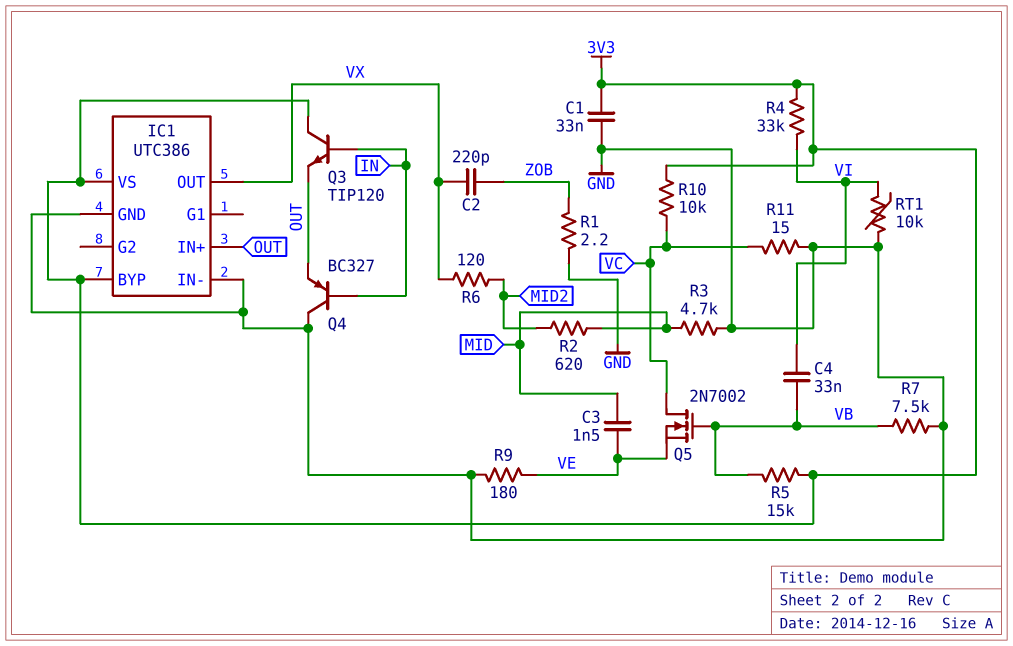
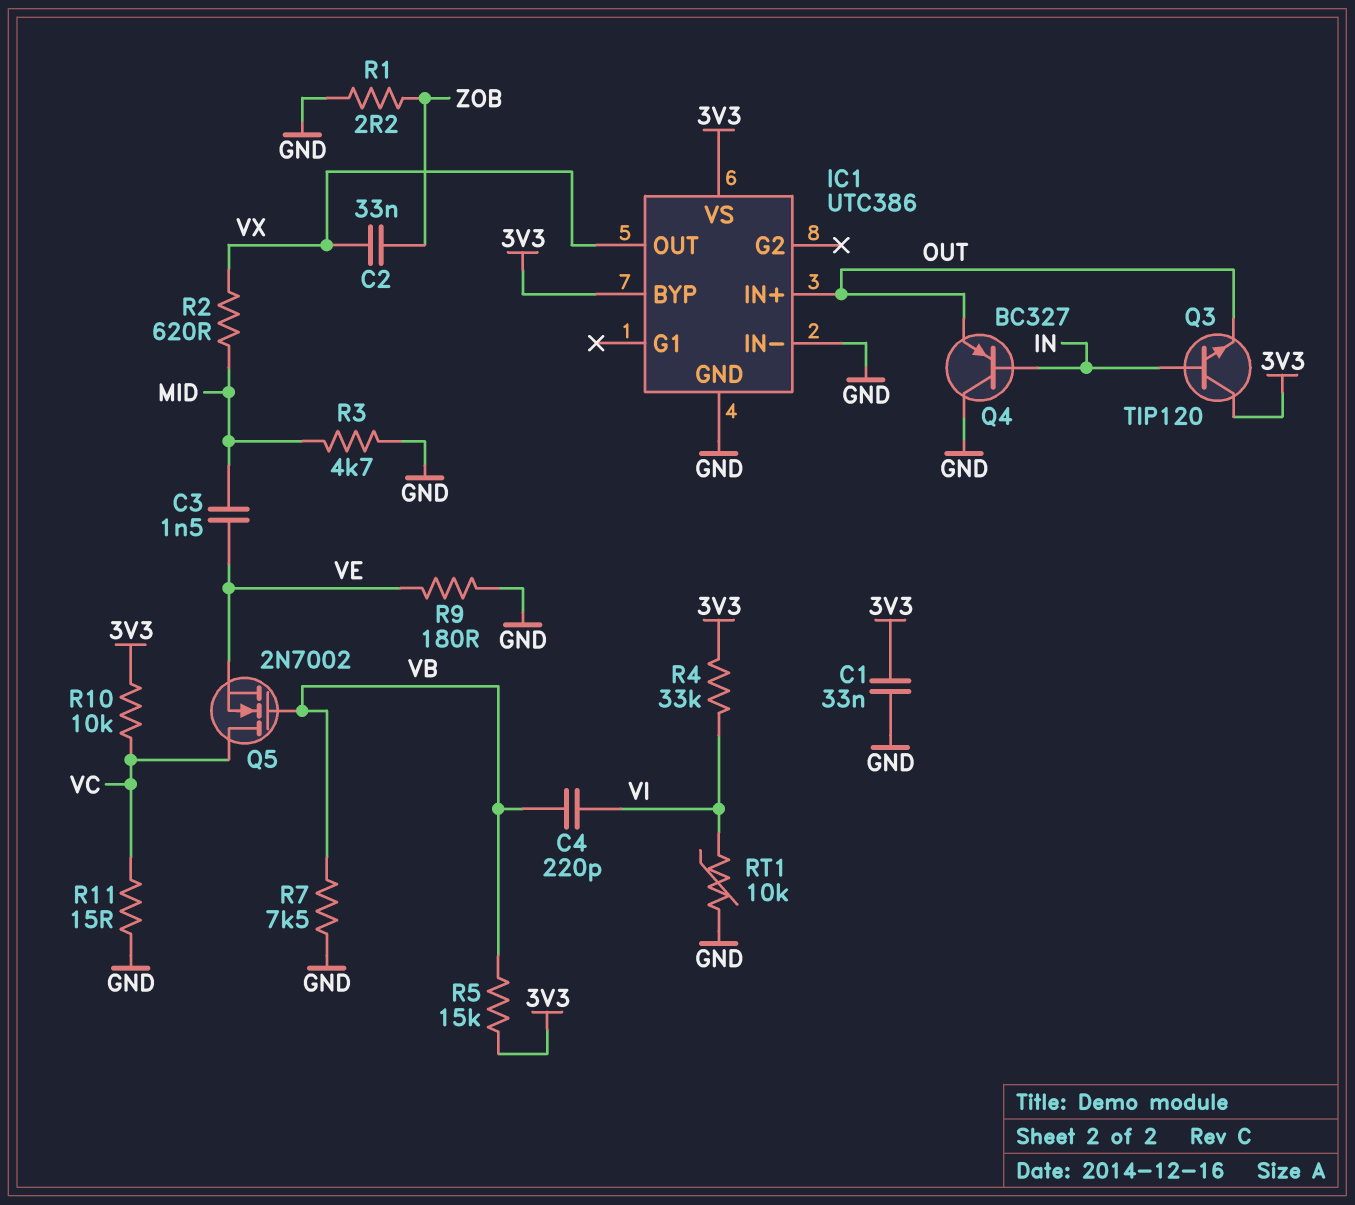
C2: 220pF (VX, ZOB) -> 33nF (VX, ZOB)
C4: 33nF (VB, VI) -> 220pF (VB, VI)
R2: 620 (MID, MID2) -> 620 (MID, VX)
R6: 120 (MID2, VX) -> none

